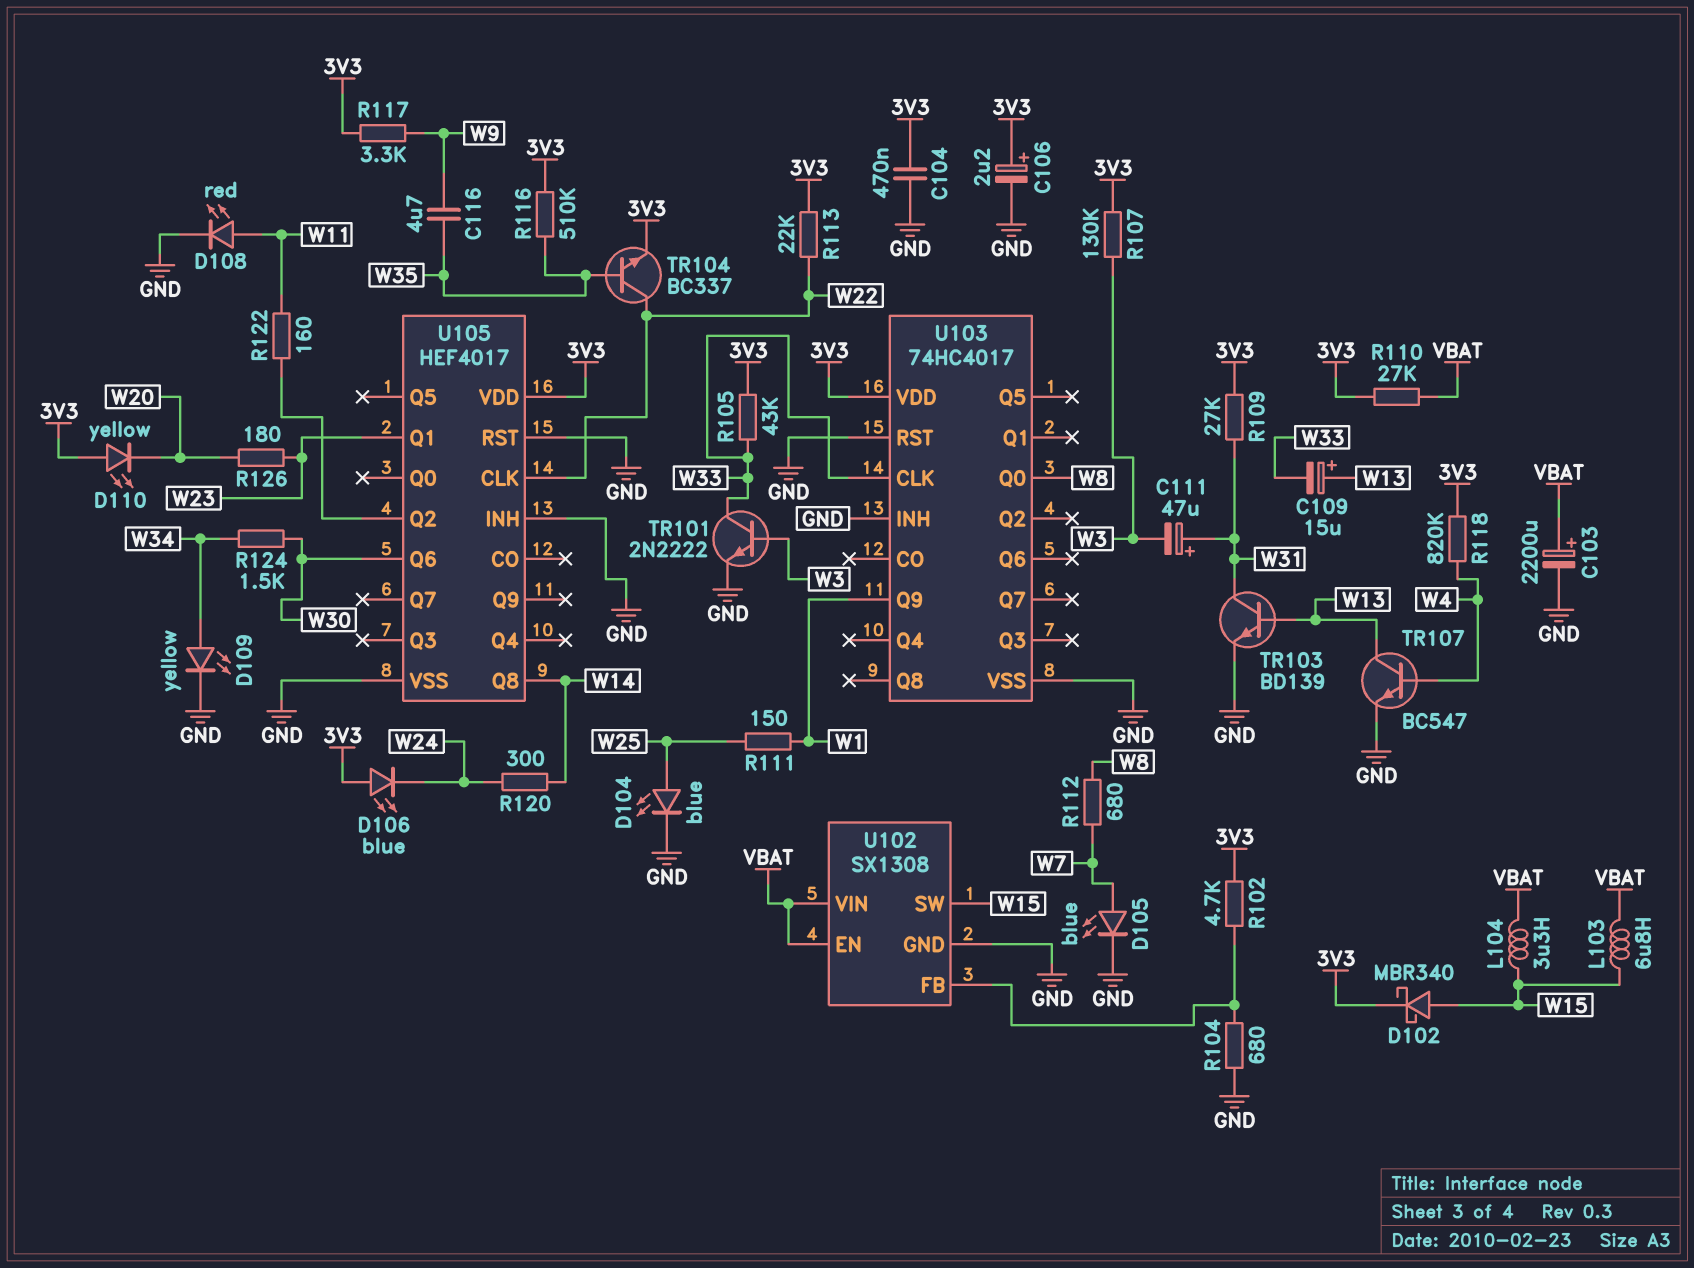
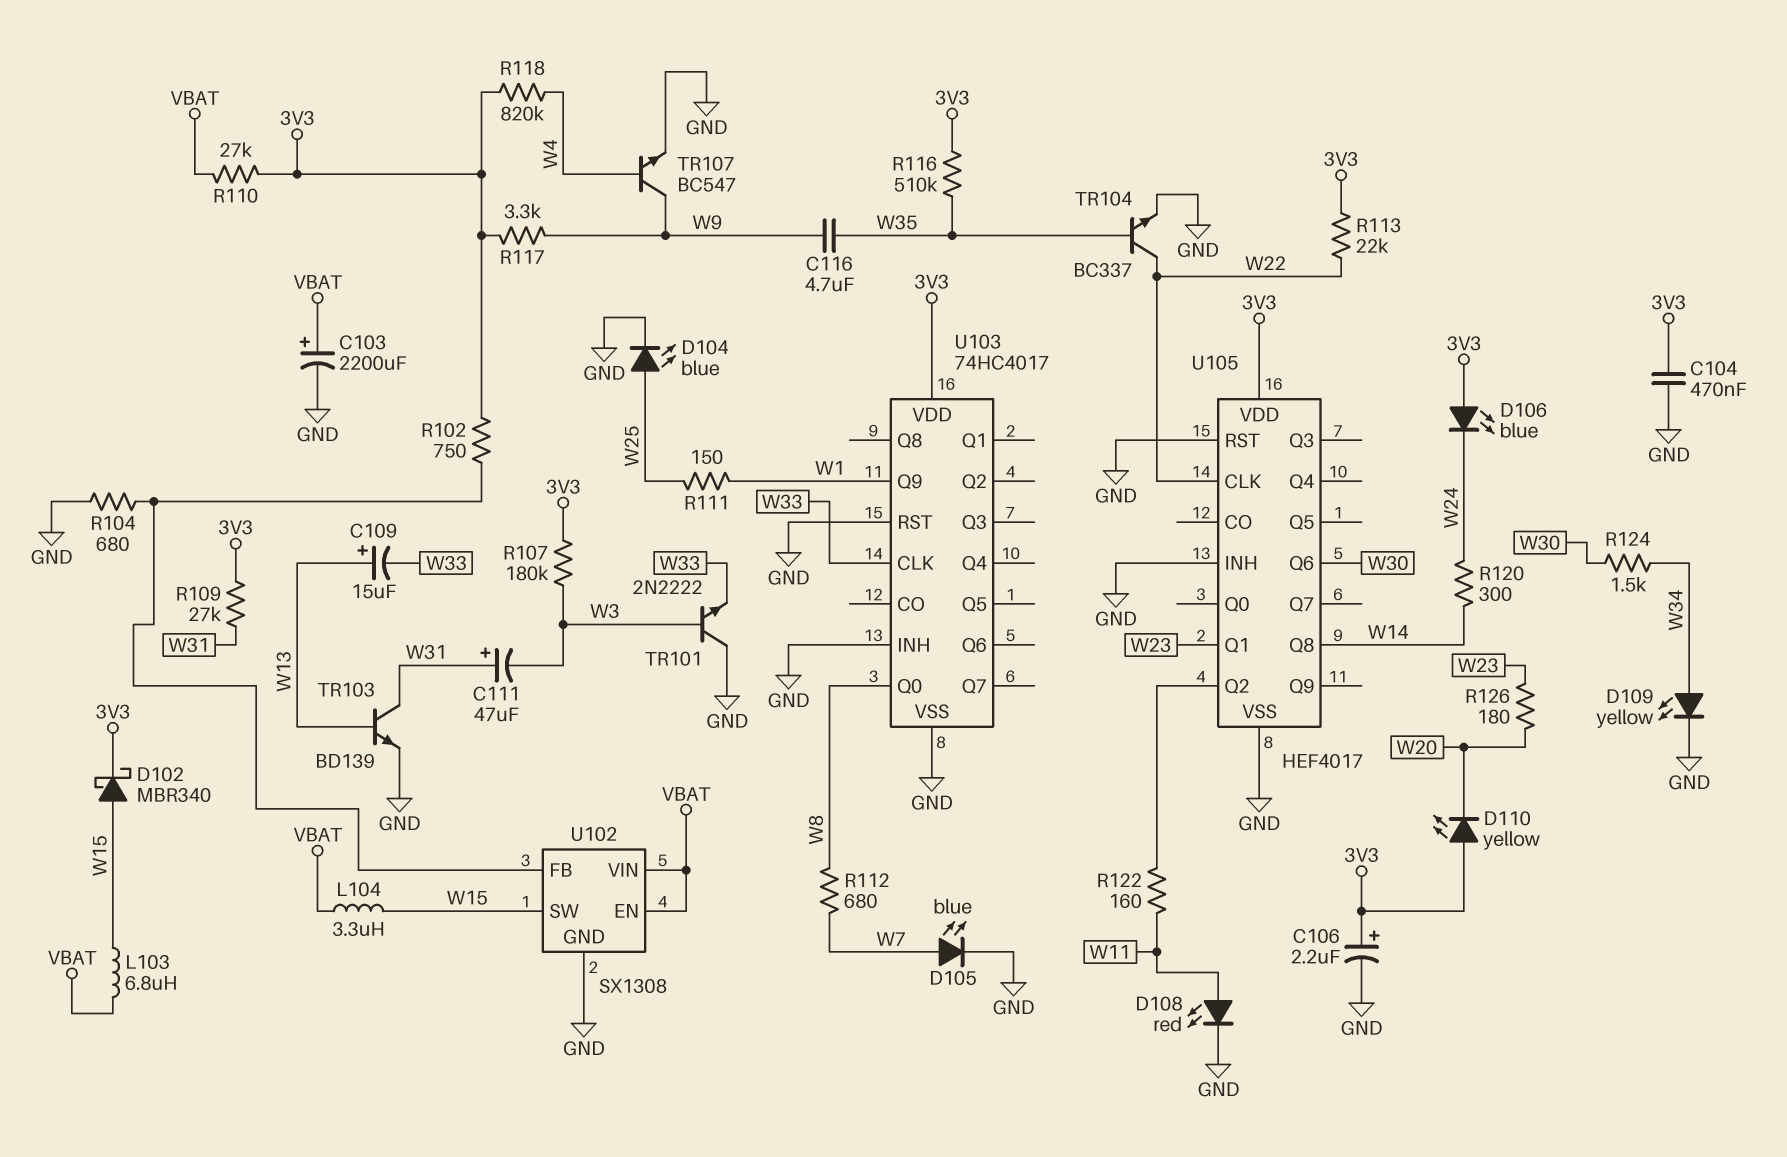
R102: 4.7k (3V3, U102/FB) -> 750 (3V3, U102/FB)
R105: 43k (3V3, W33) -> none
R107: 130k (3V3, W3) -> 180k (3V3, W3)
TR101: NPN 2N2222 (B W3, C W33, E GND) -> NPN 2N2222 (B W3, C GND, E W33)
TR104: NPN BC337 (B W35, C W22, E 3V3) -> NPN BC337 (B W35, C W22, E GND)
TR107: NPN BC547 (B W4, C W13, E GND) -> NPN BC547 (B W4, C W9, E GND)

